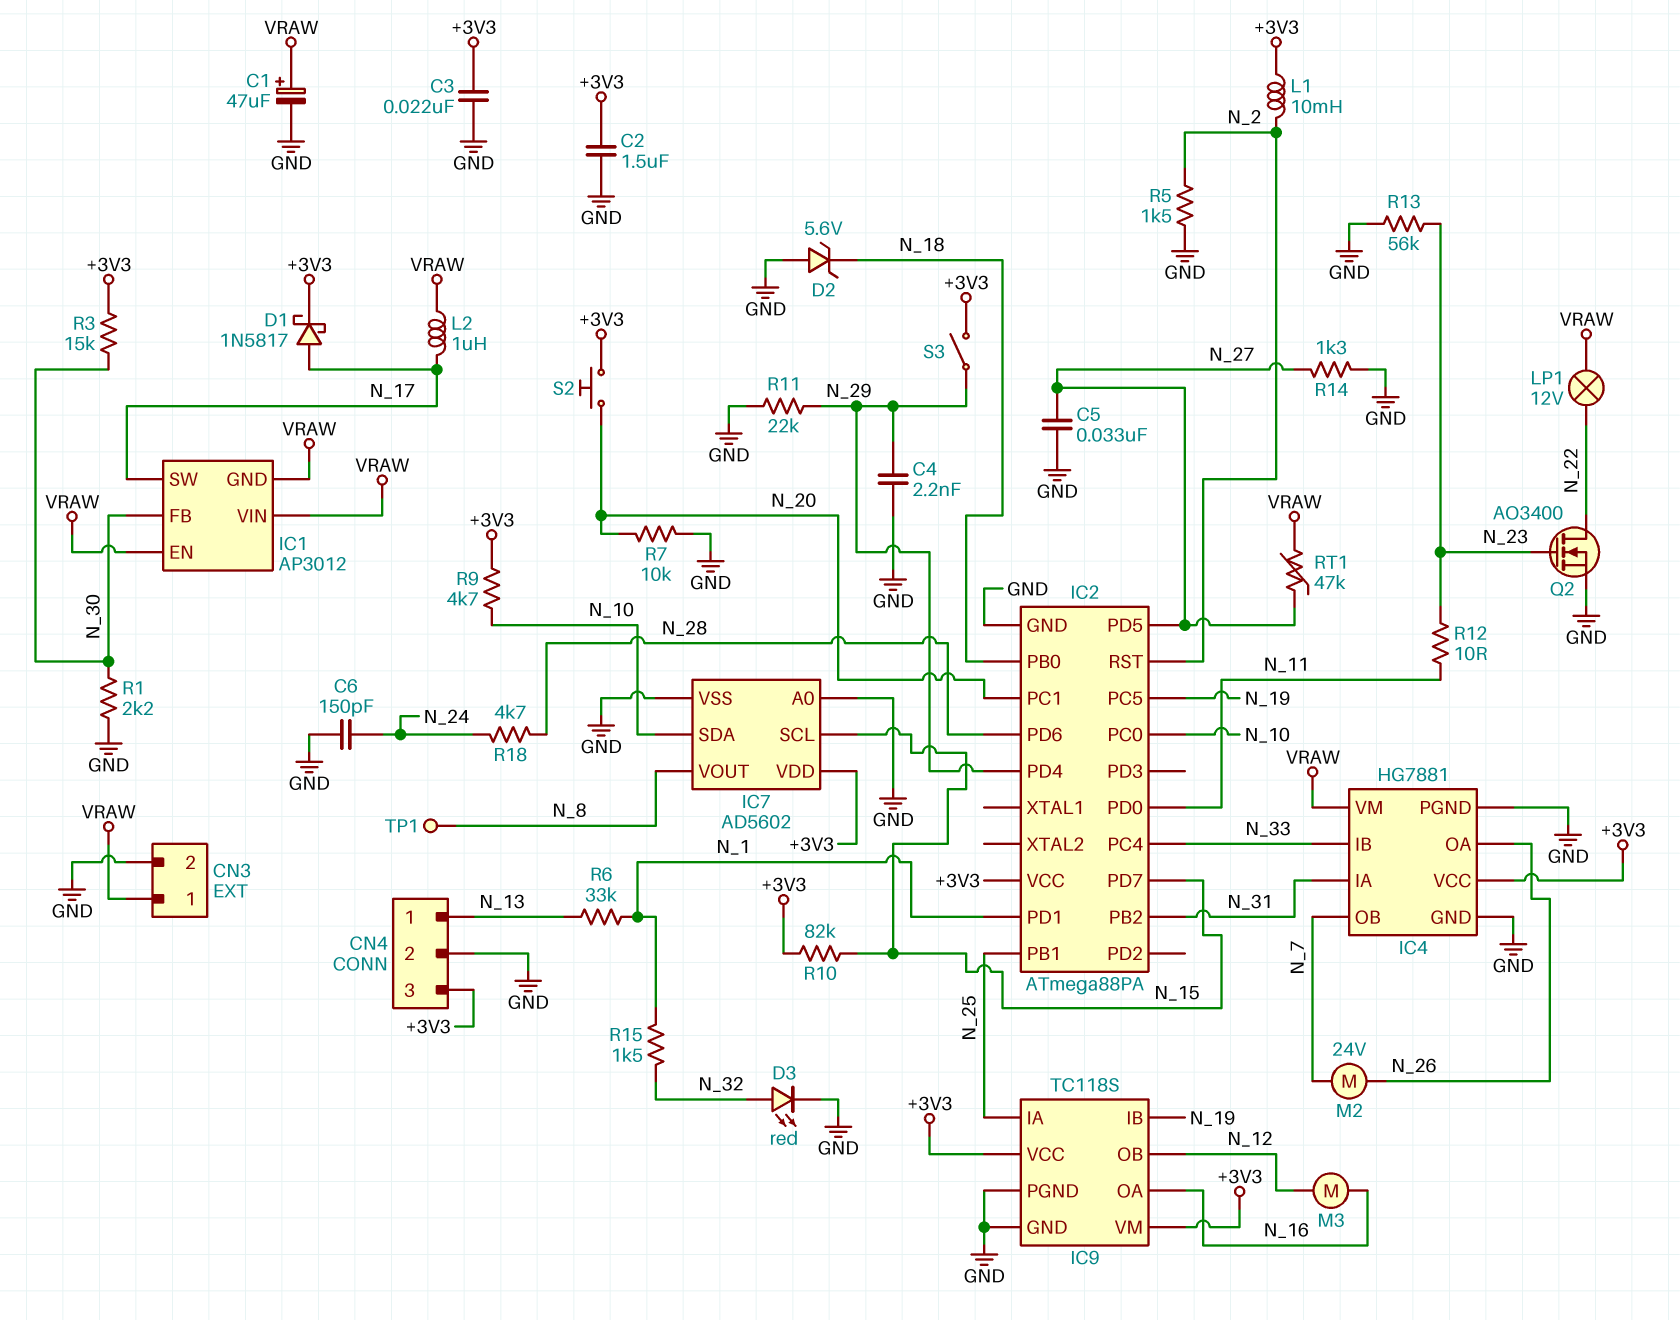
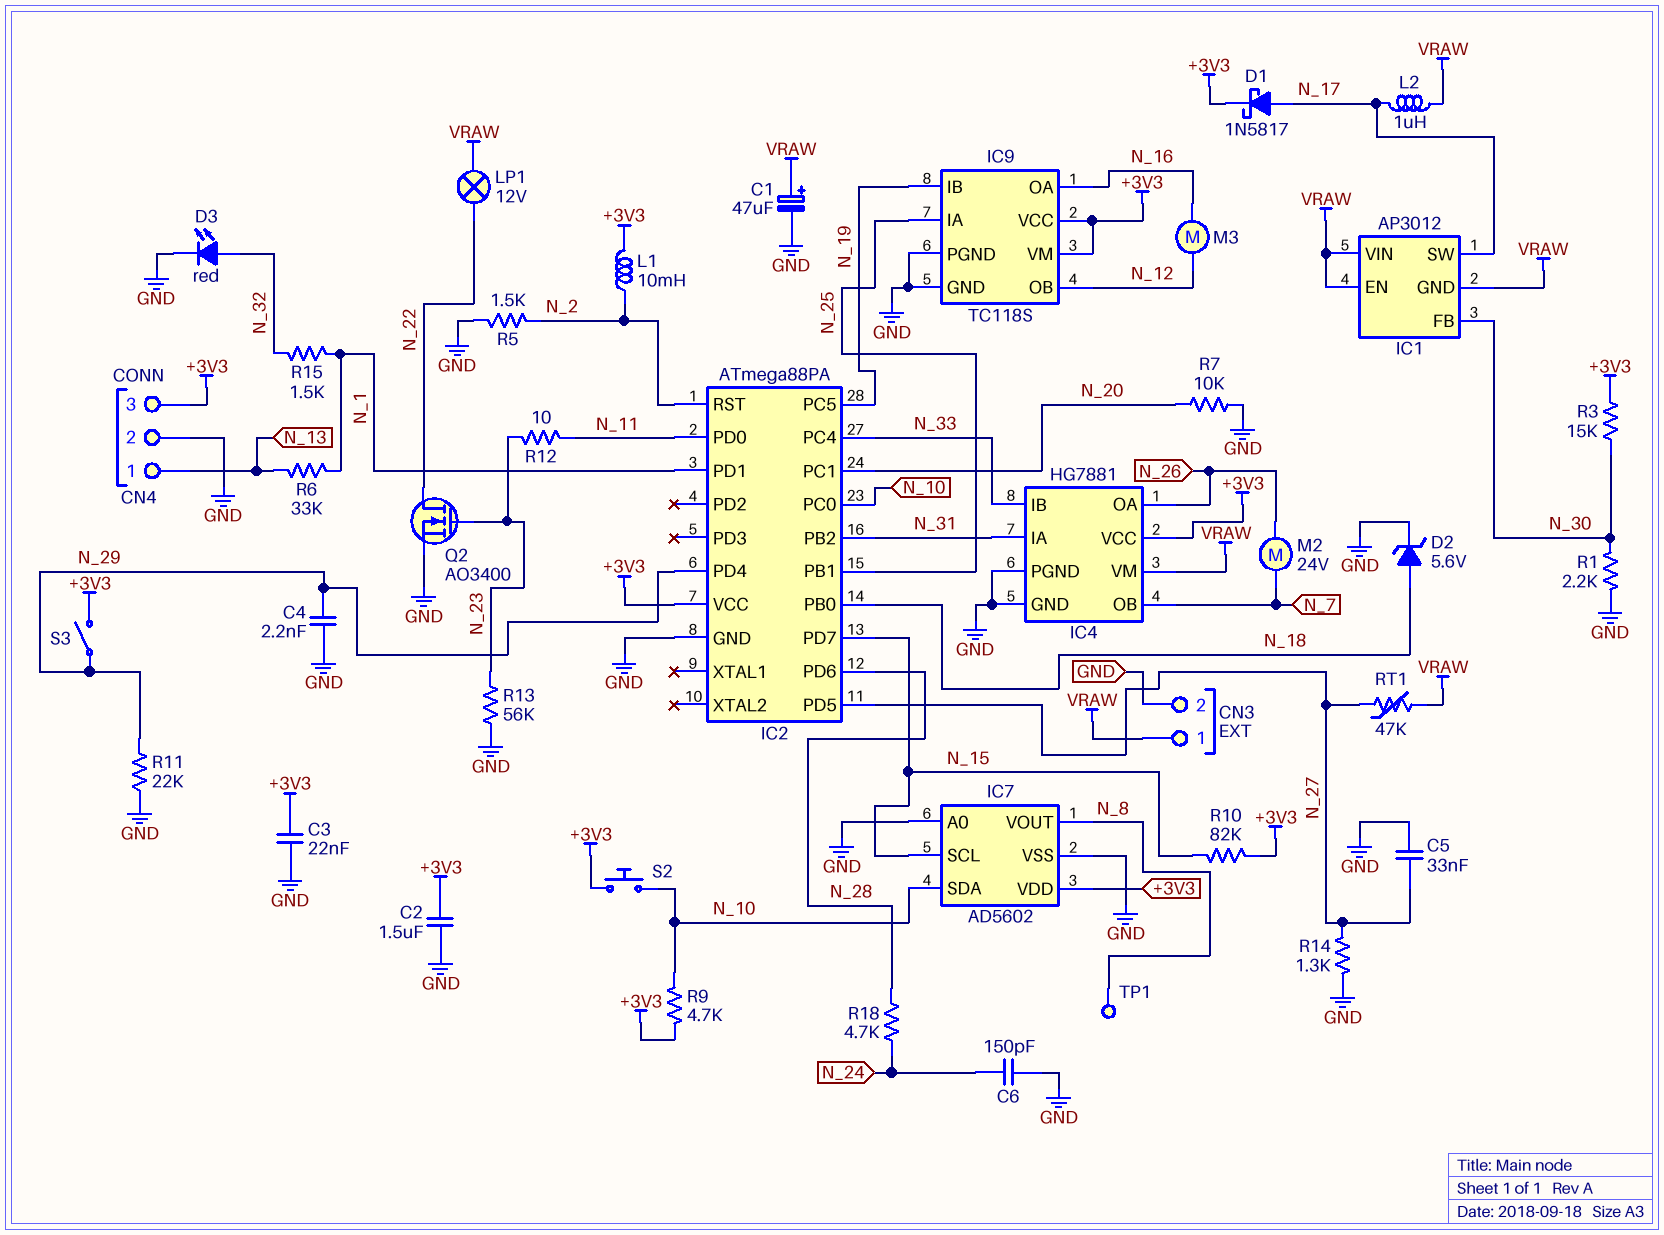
D2: zener 5.6V (A GND, K N_18) -> zener 5.6V (A N_18, K GND)
S2: button (+3V3, N_20) -> button (+3V3, N_10)

